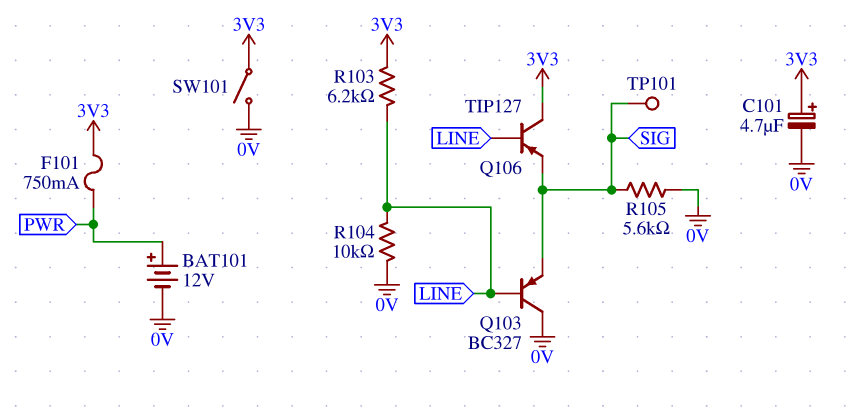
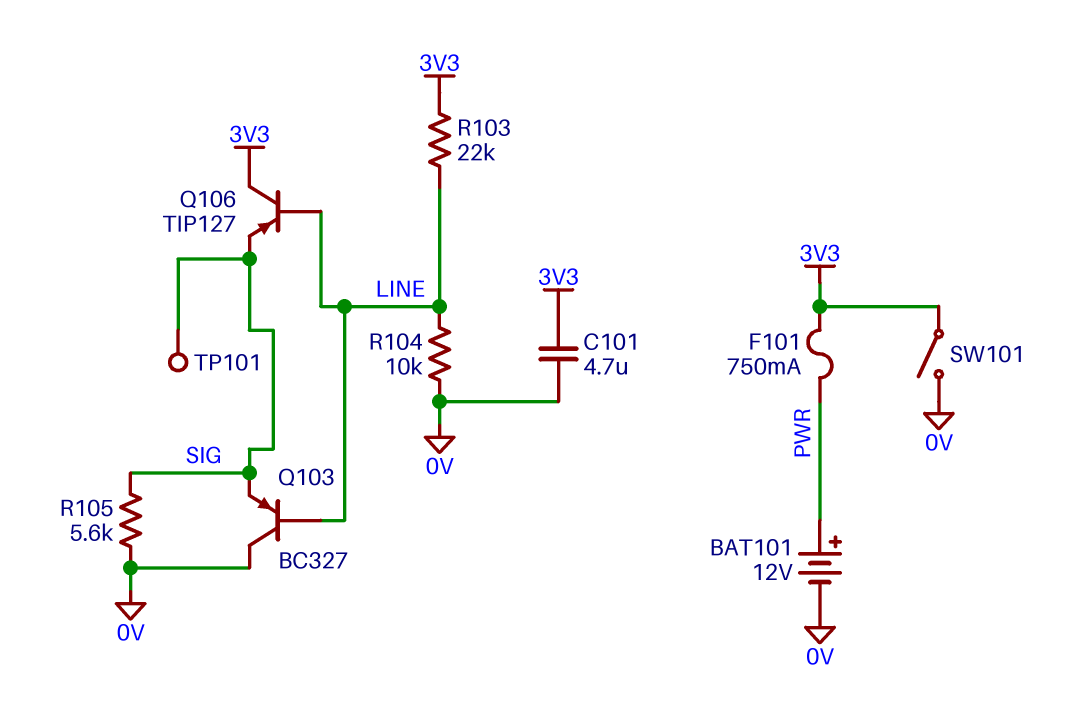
C101: 4.7uF (plus 3V3, minus 0V) -> 4.7uF (0V, 3V3)
R103: 6.2k (3V3, LINE) -> 22k (3V3, LINE)

